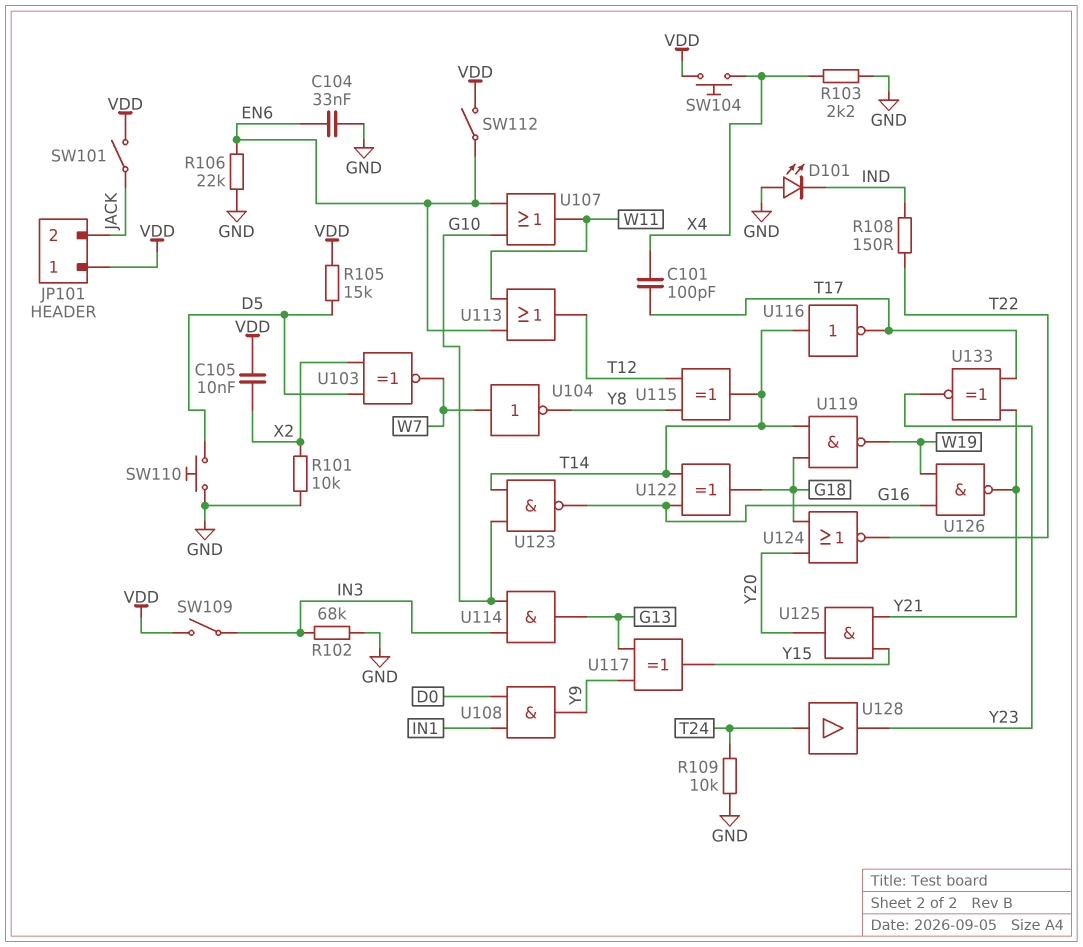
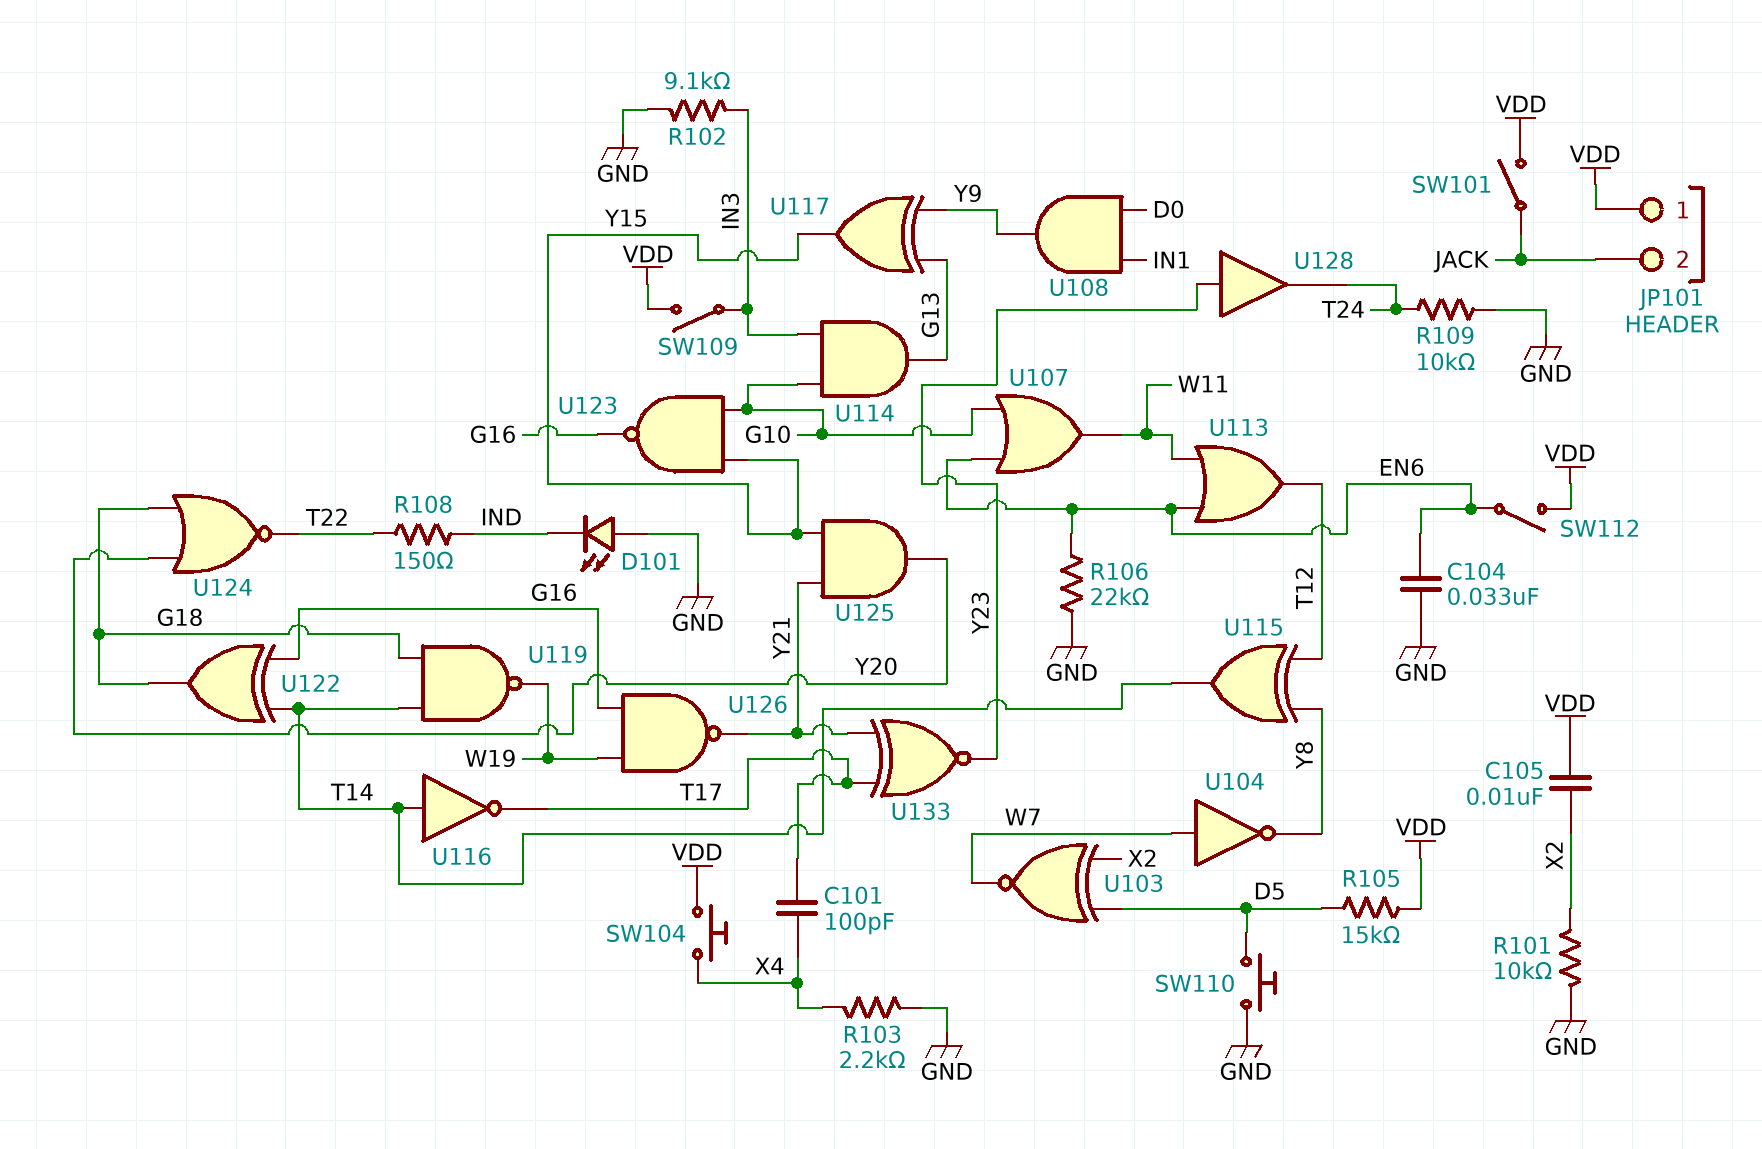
R102: 68k (GND, IN3) -> 9.1k (GND, IN3)
U123: NAND (in G10, in T14, out G16) -> NAND (in G10, in Y15, out G16)
U128: buffer (in T24, out Y23) -> buffer (in Y23, out T24)

